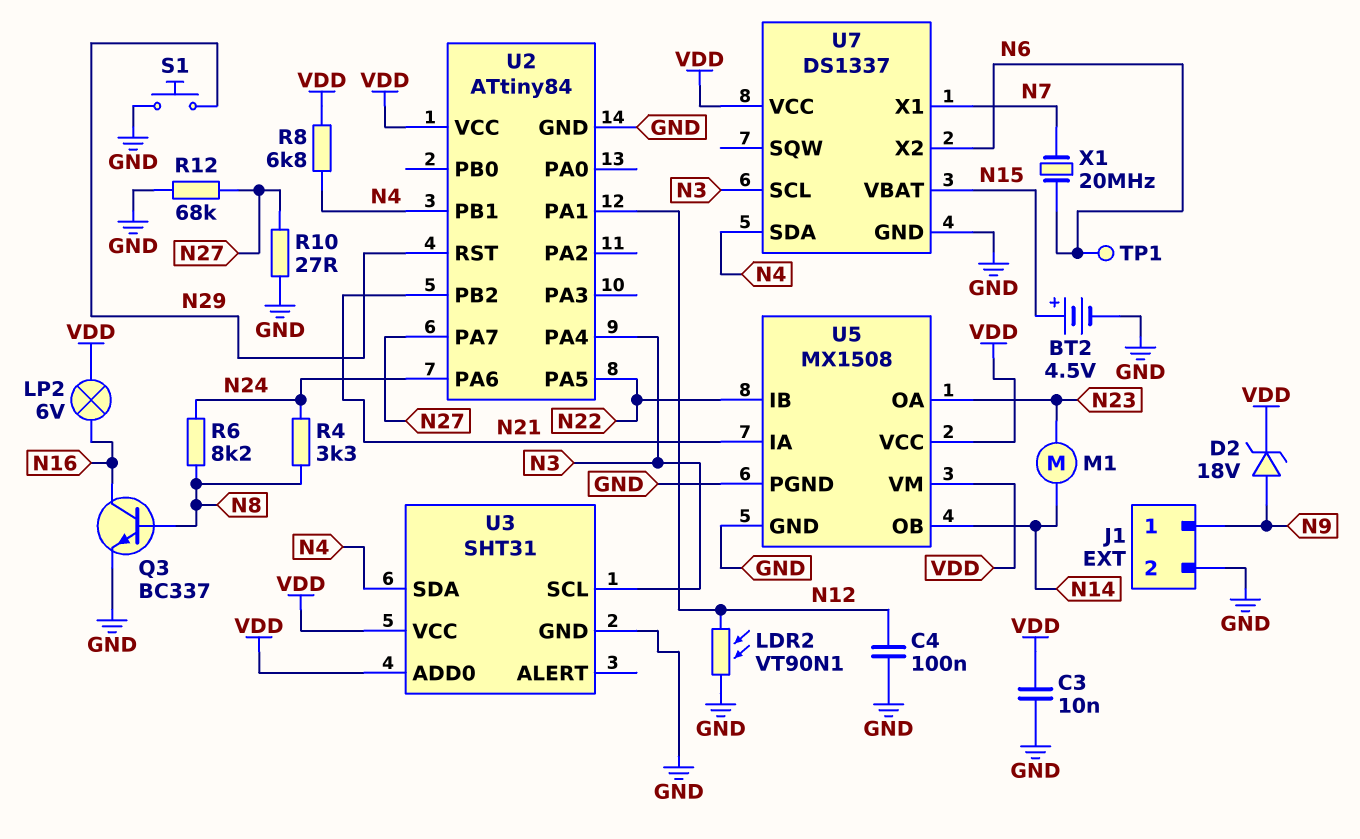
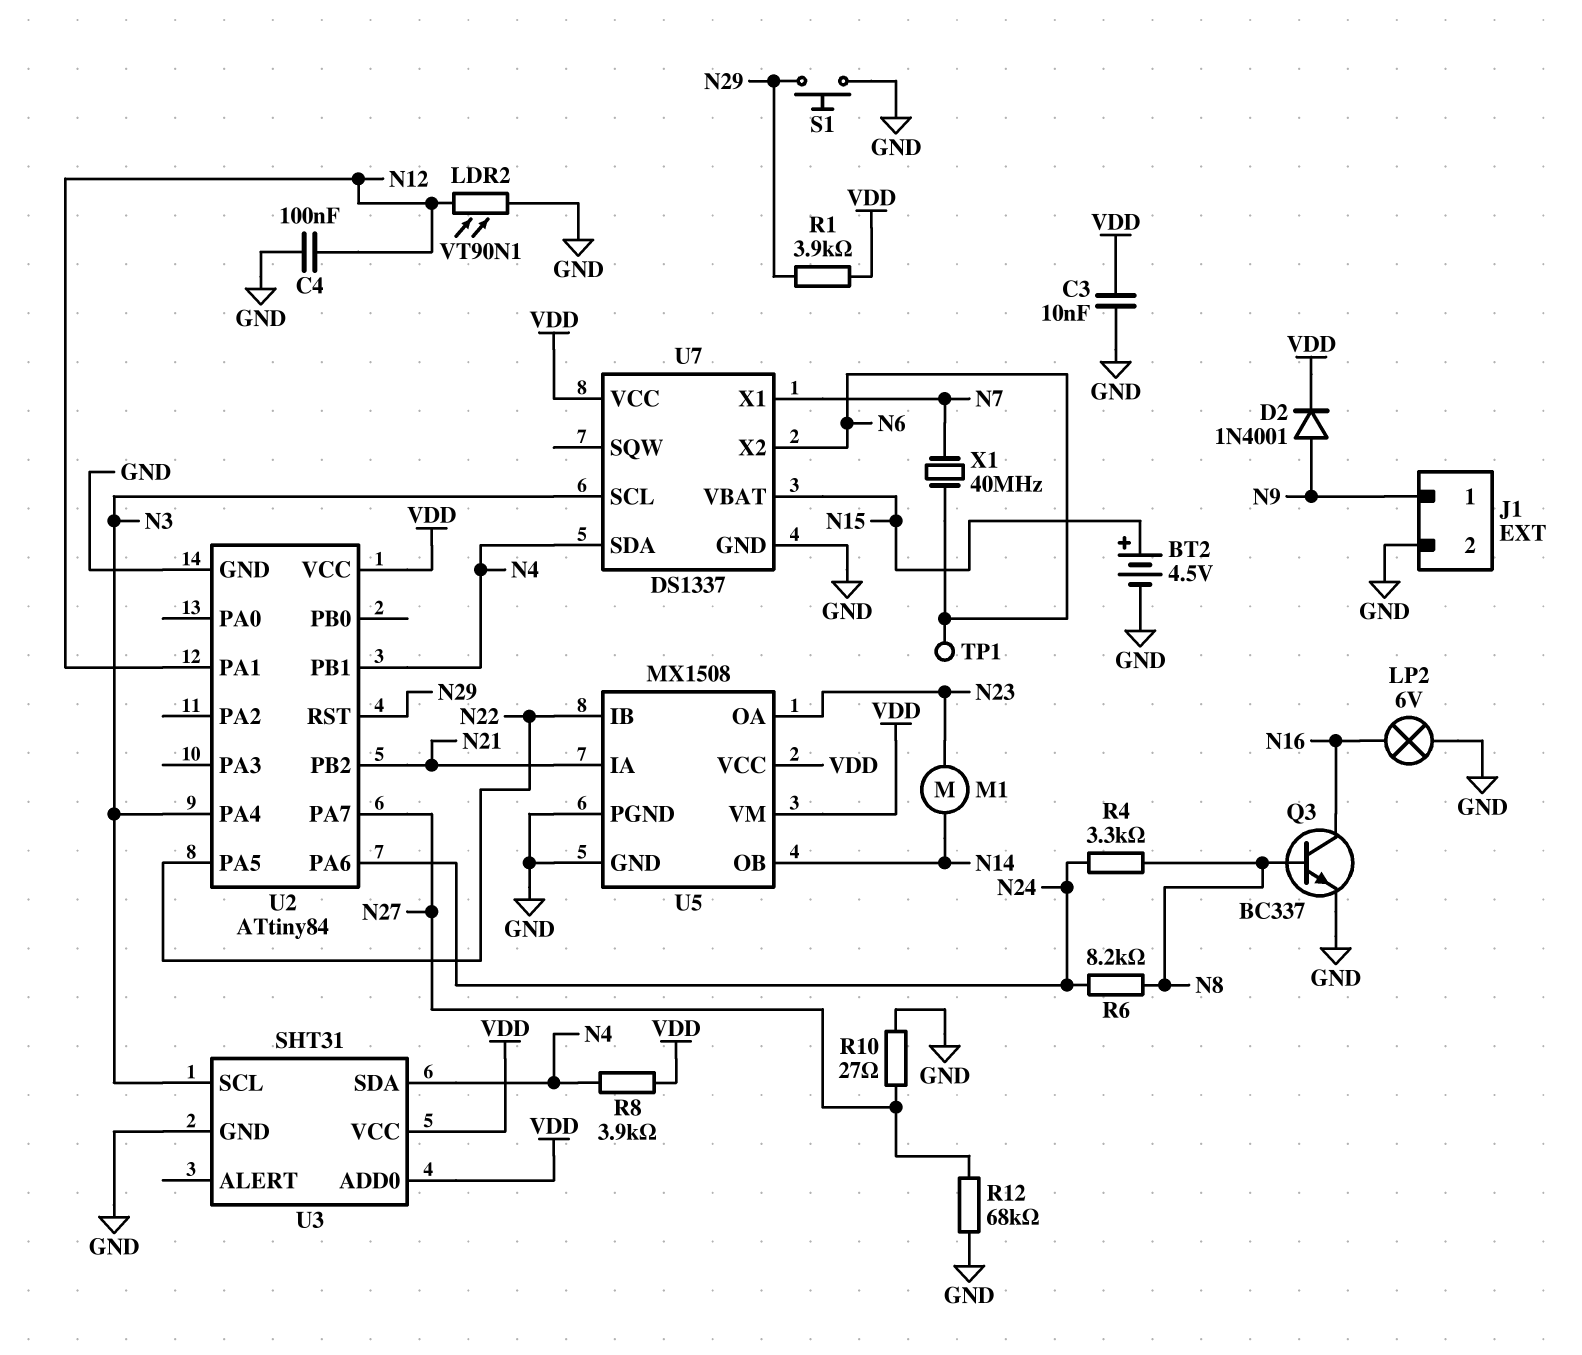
D2: zener 18V (A N9, K VDD) -> diode 1N4001 (A N9, K VDD)
LP2: lamp 6V (N16, VDD) -> lamp 6V (GND, N16)
R1: none -> 3.9k (N29, VDD)
R8: 6.8k (N4, VDD) -> 3.9k (N4, VDD)
X1: 20MHz (N6, N7) -> 40MHz (N6, N7)

